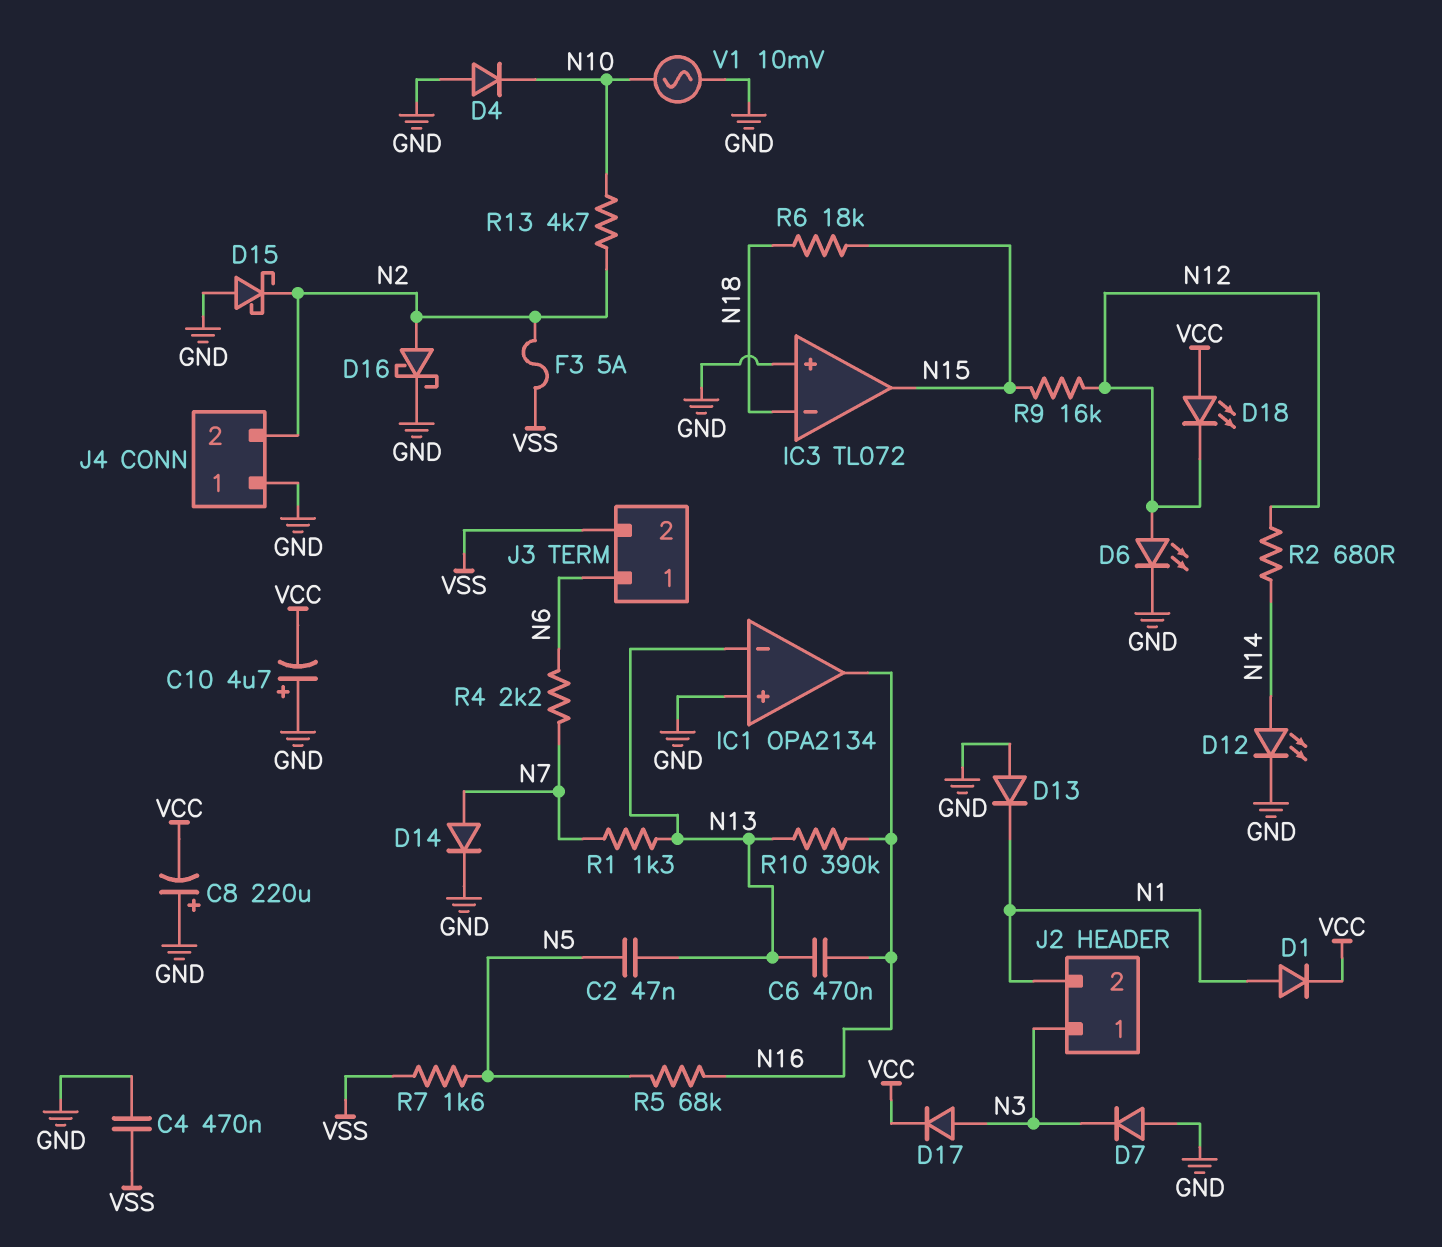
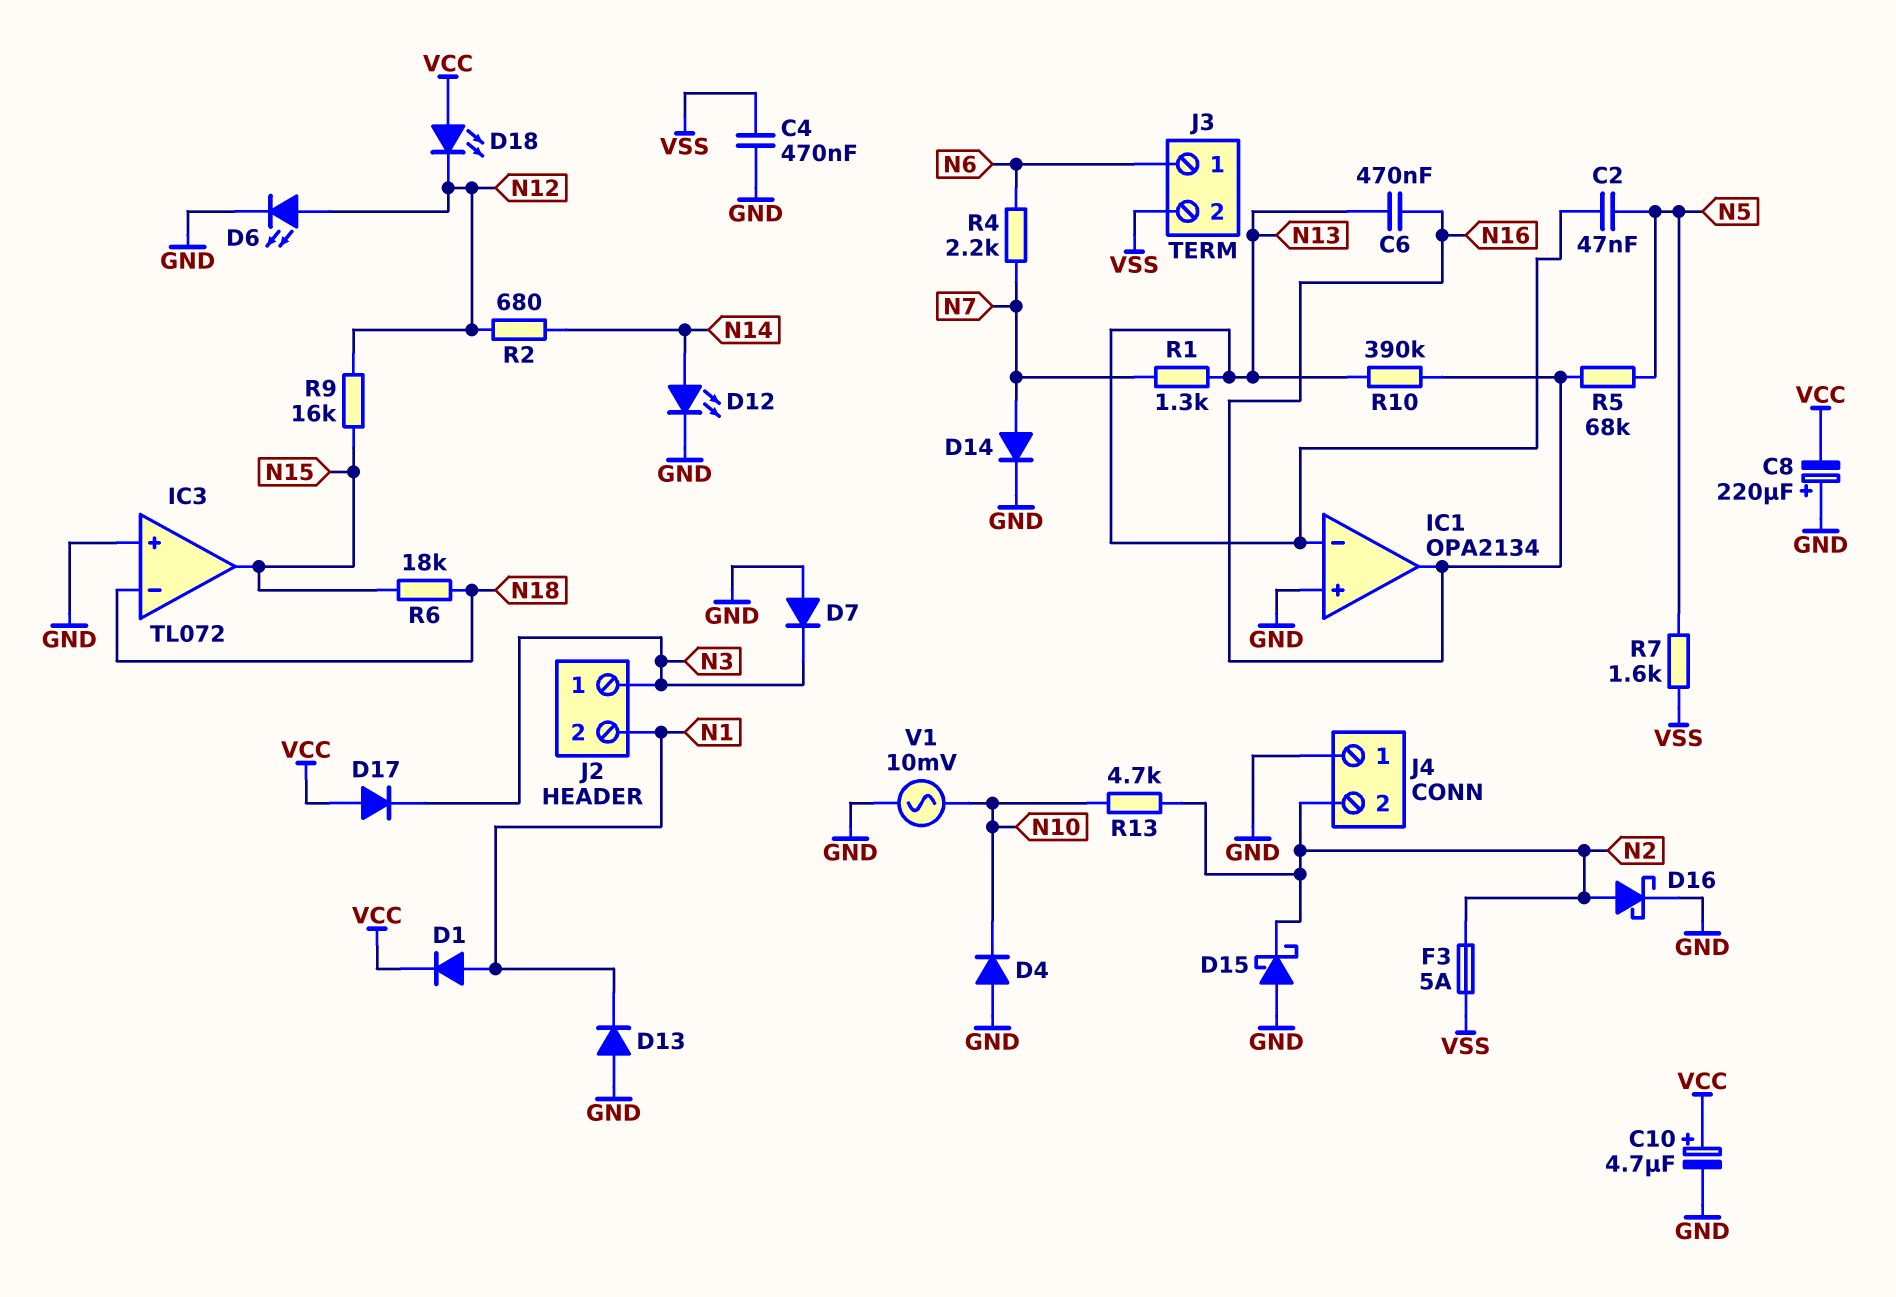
C10: 4.7uF (plus GND, minus VCC) -> 4.7uF (plus VCC, minus GND)
D17: diode (A N3, K VCC) -> diode (A VCC, K N3)

